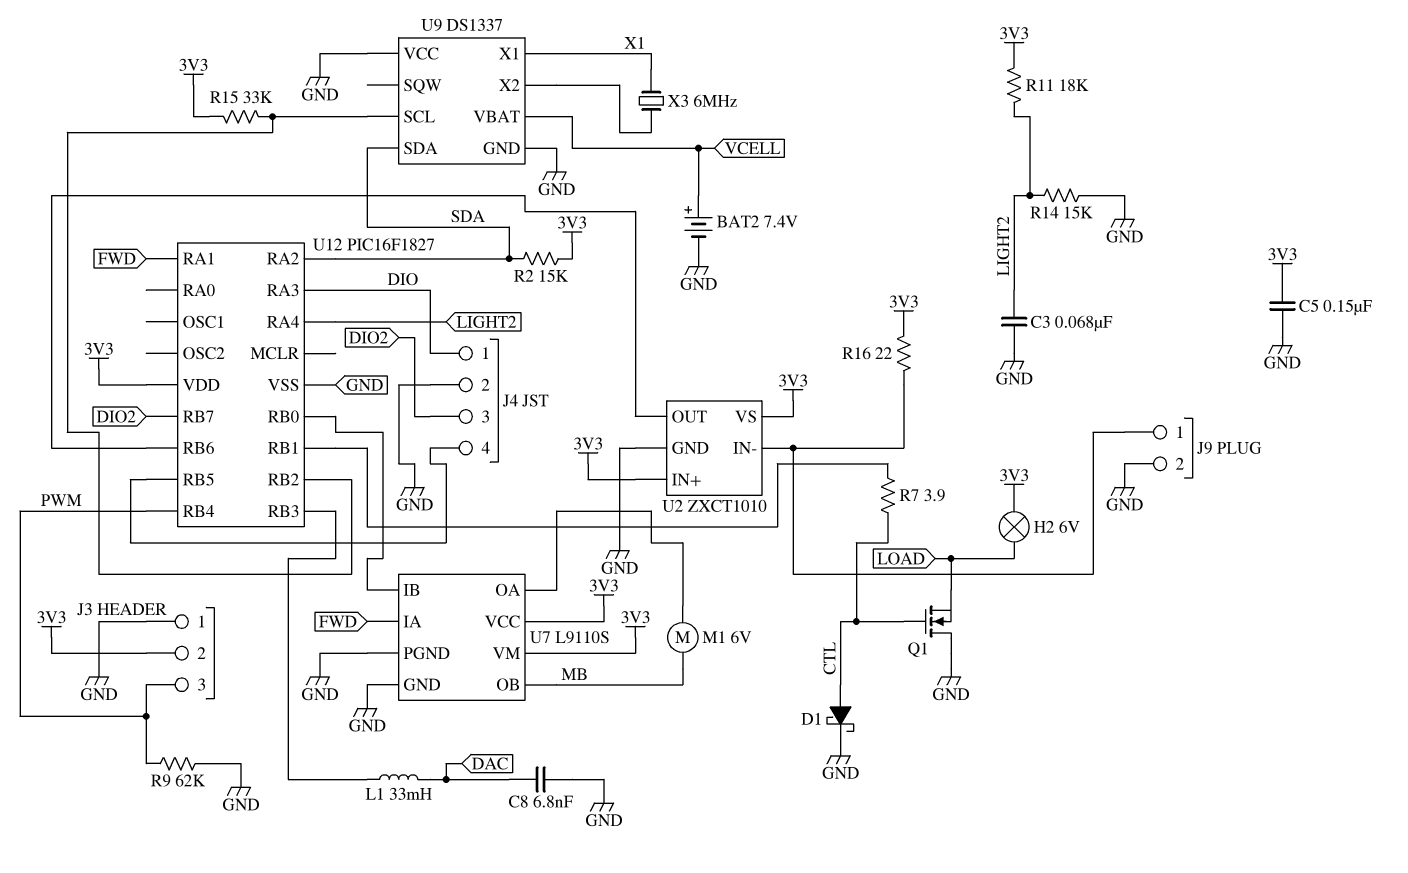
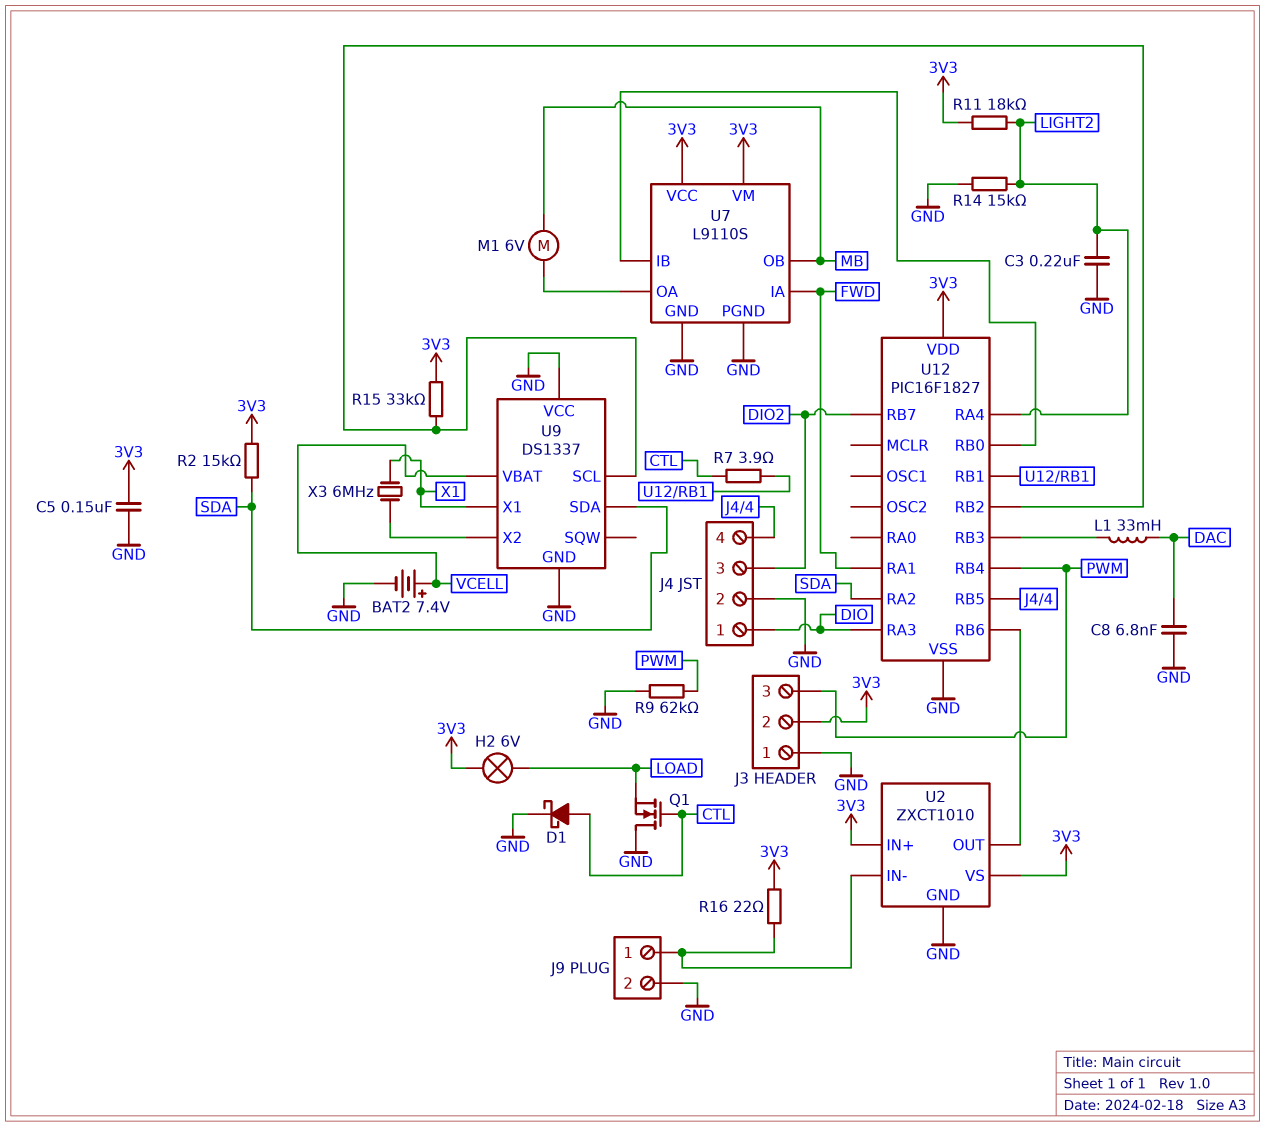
C3: 68nF (GND, LIGHT2) -> 220nF (GND, LIGHT2)

